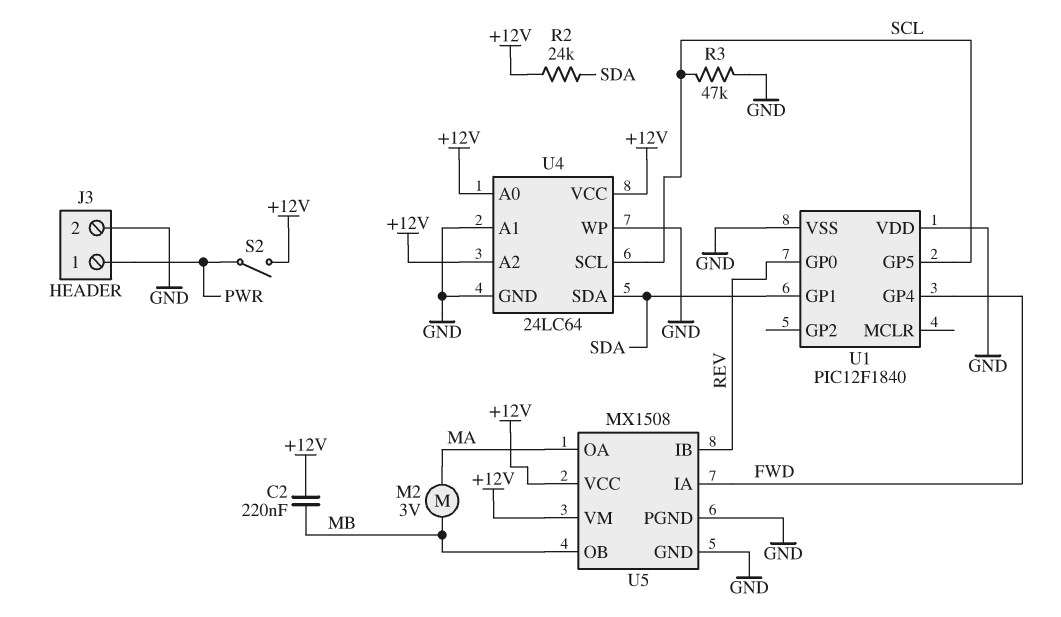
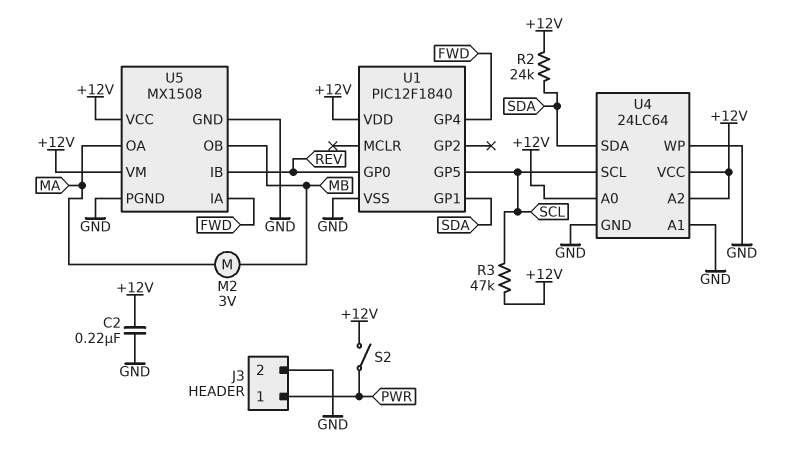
C2: 220nF (+12V, MB) -> 220nF (+12V, GND)
R3: 47k (GND, SCL) -> 47k (+12V, SCL)
U1 pin VDD: GND -> +12V

